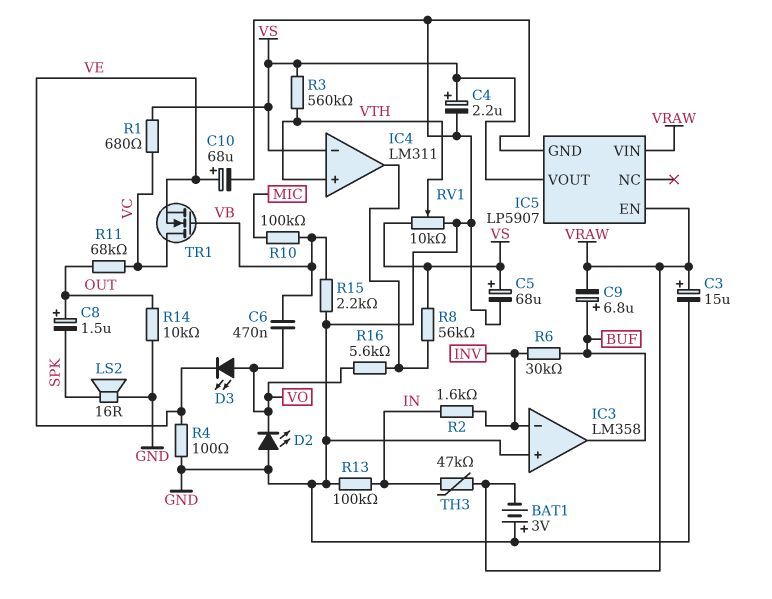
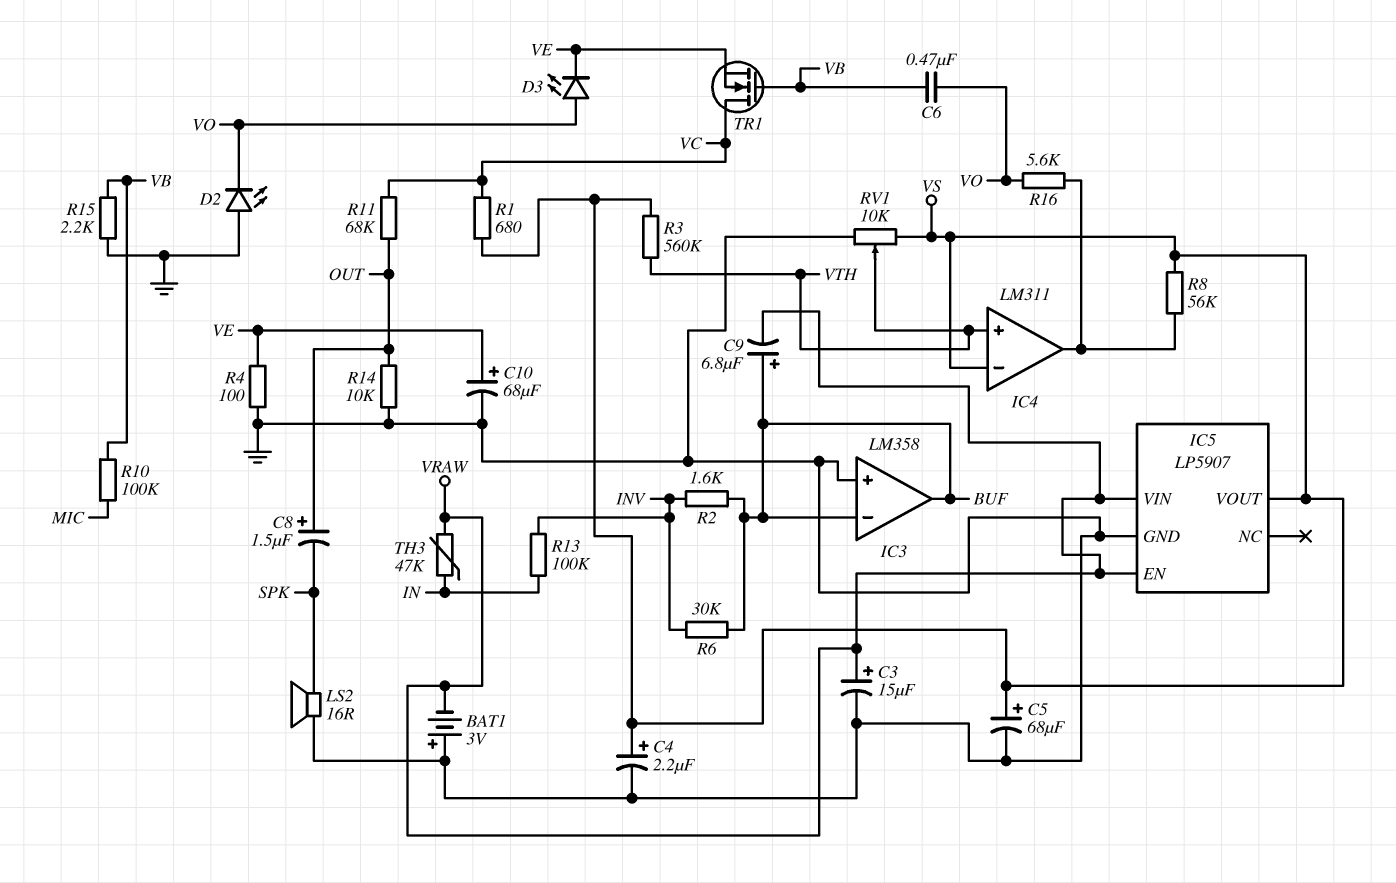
IC3 pin in-: INV -> BUF
R2: 1.6k (IN, INV) -> 1.6k (BUF, INV)
R13: 100k (GND, IN) -> 100k (IN, INV)

